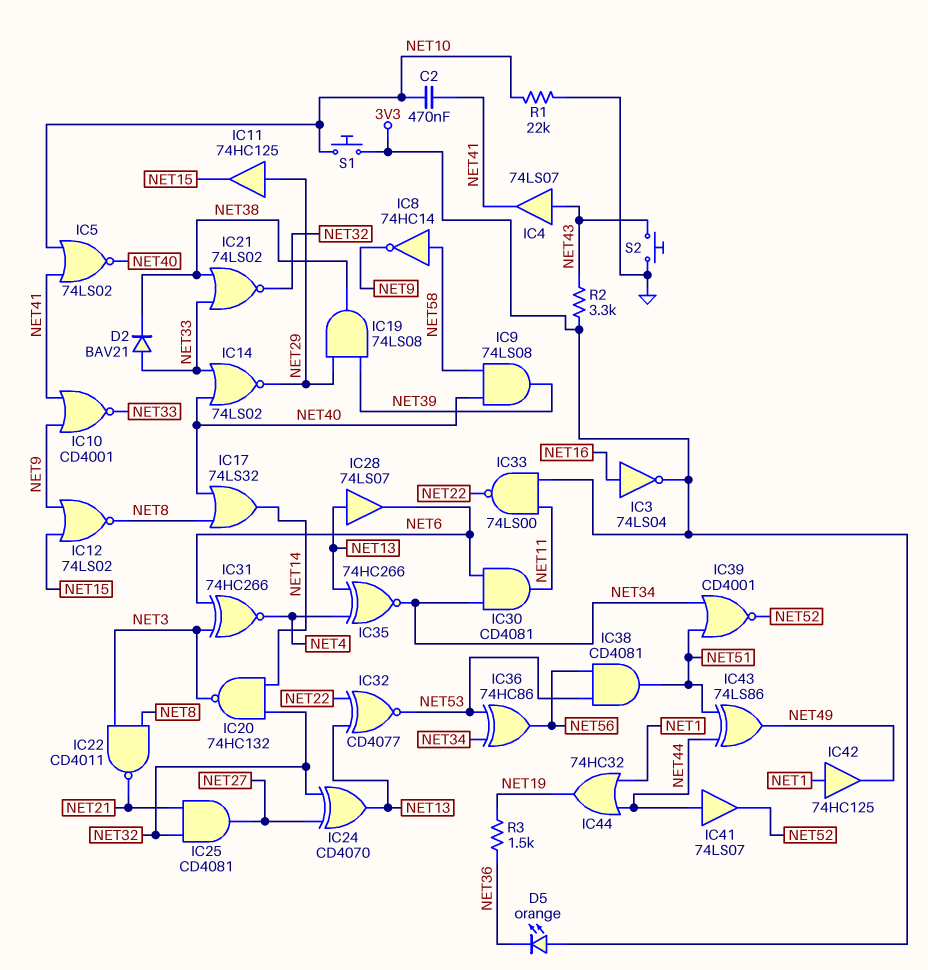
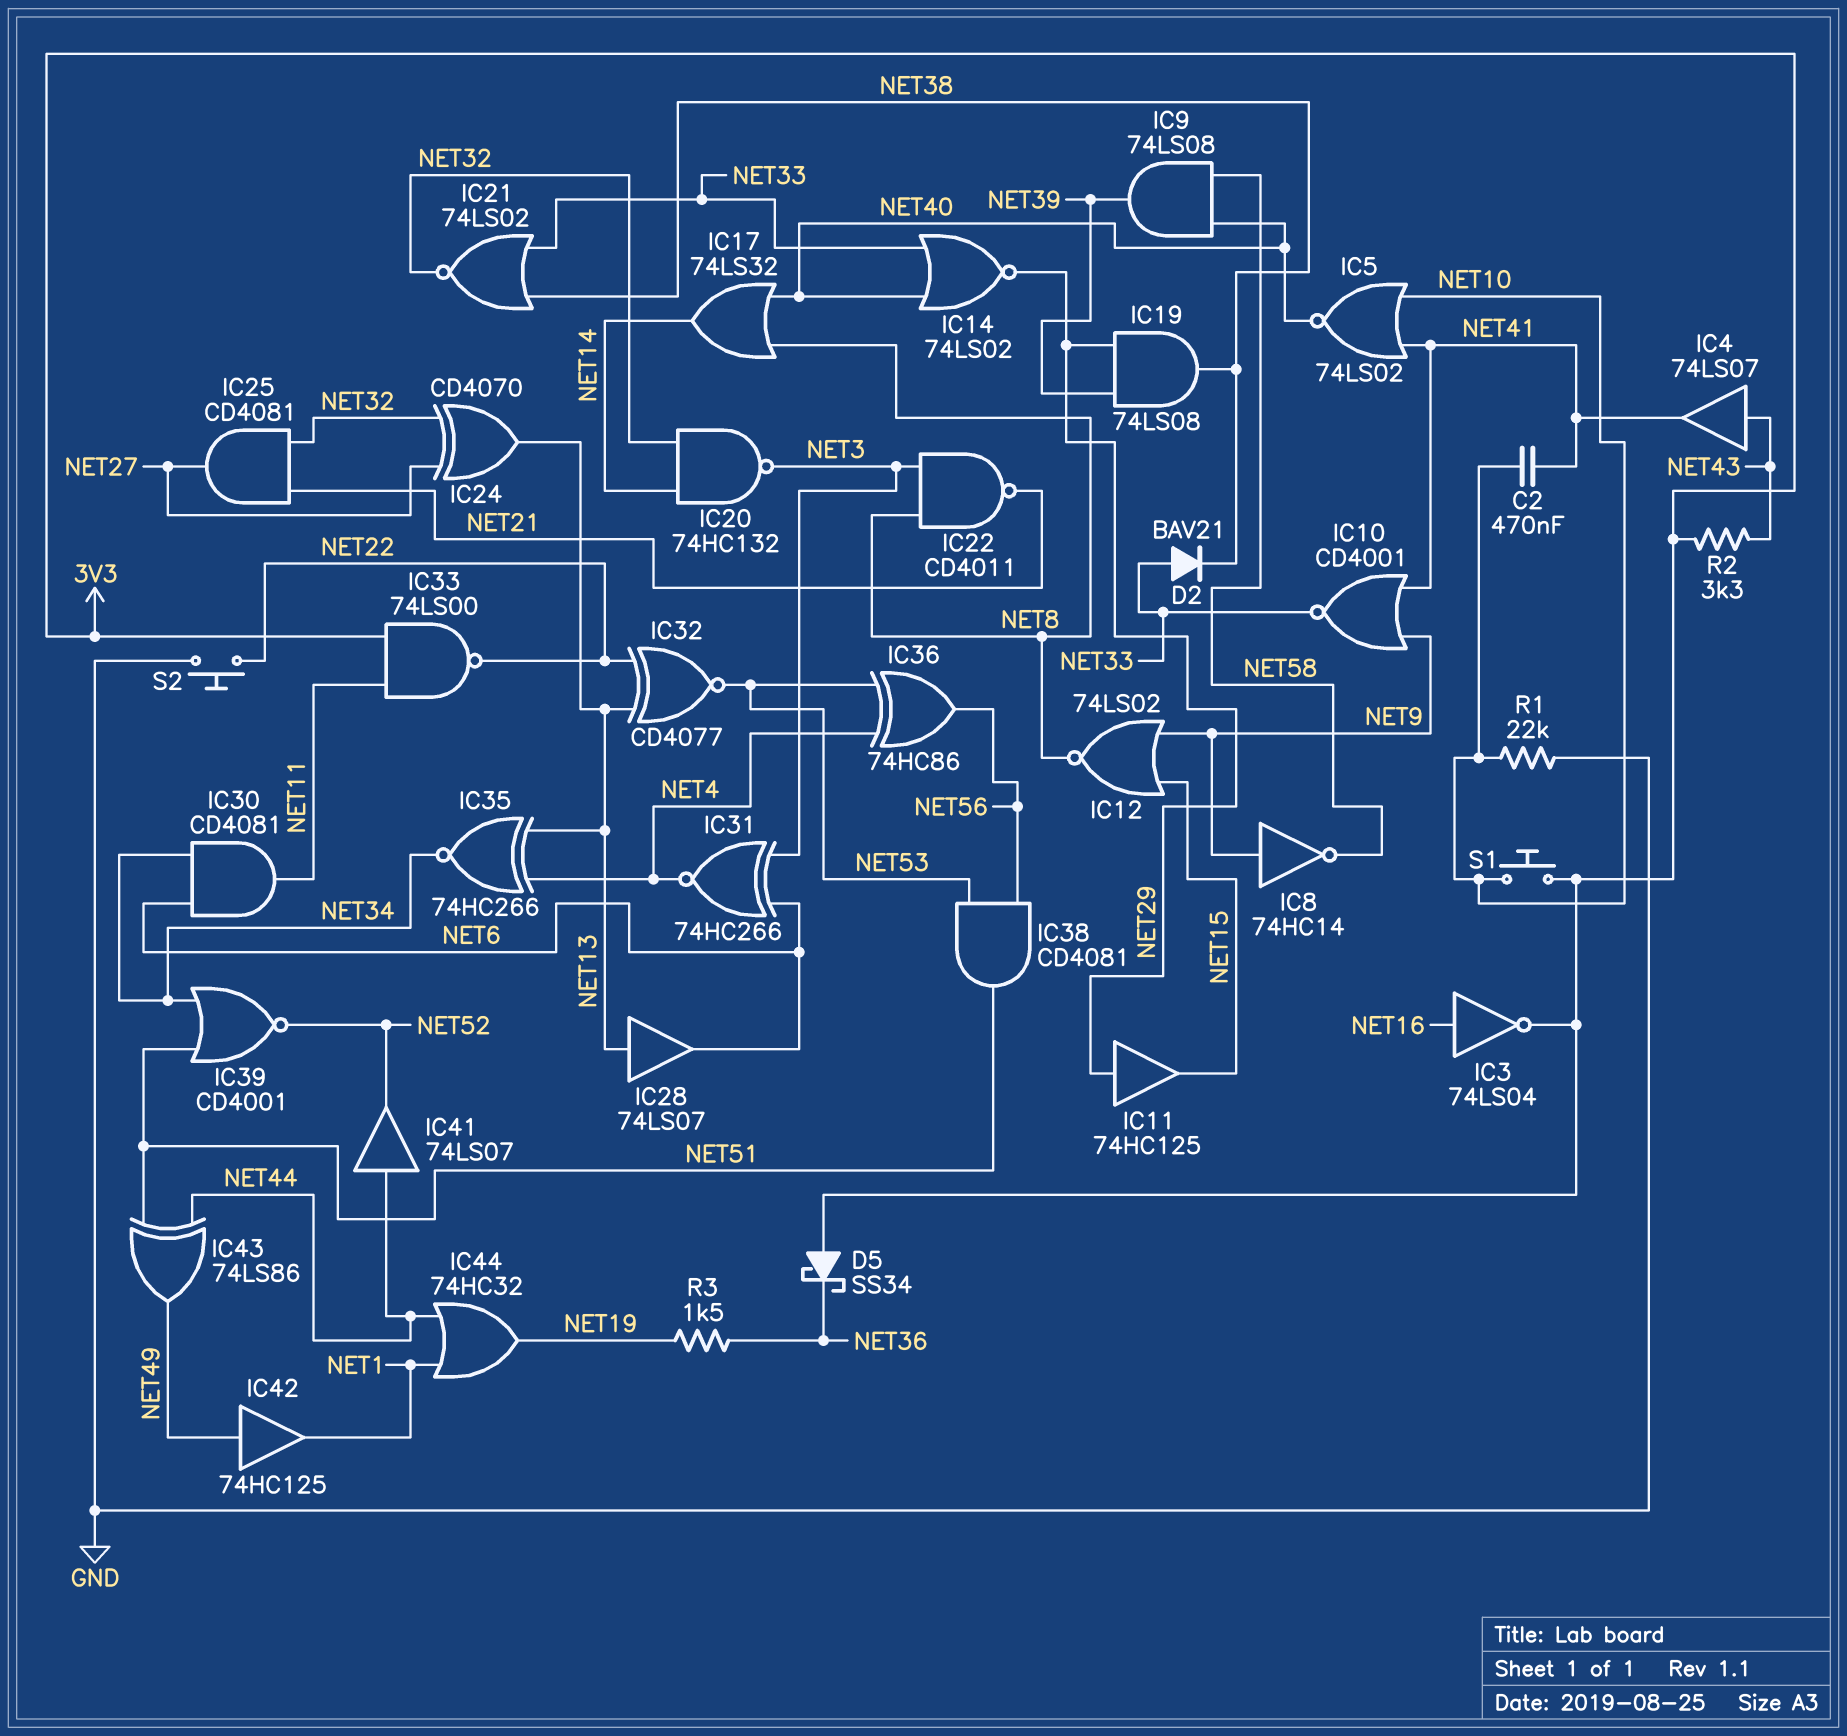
D5: LED orange (A 3V3, K NET36) -> schottky SS34 (A 3V3, K NET36)
IC8: NOT 74HC14 (in NET58, out NET9) -> NOT 74HC14 (in NET9, out NET58)
IC36: XOR 74HC86 (in NET34, in NET53, out NET56) -> XOR 74HC86 (in NET4, in NET53, out NET56)
IC42: buffer 74HC125 (in NET1, out NET49) -> buffer 74HC125 (in NET49, out NET1)
S2: button (GND, NET43) -> button (GND, NET22)

